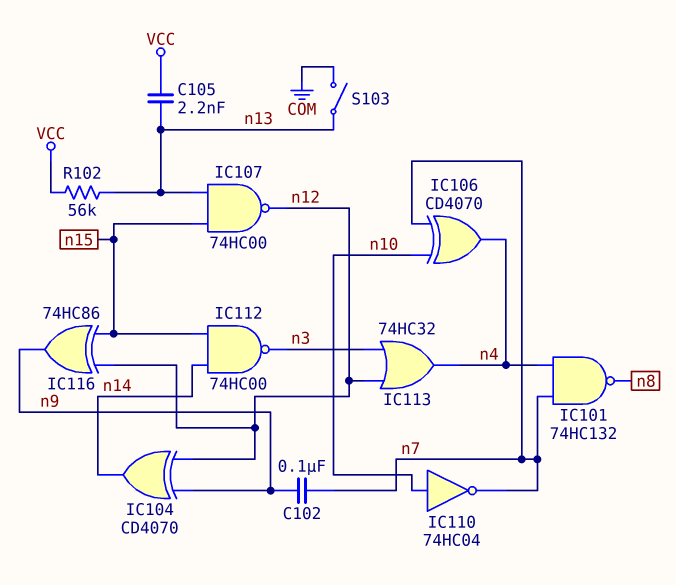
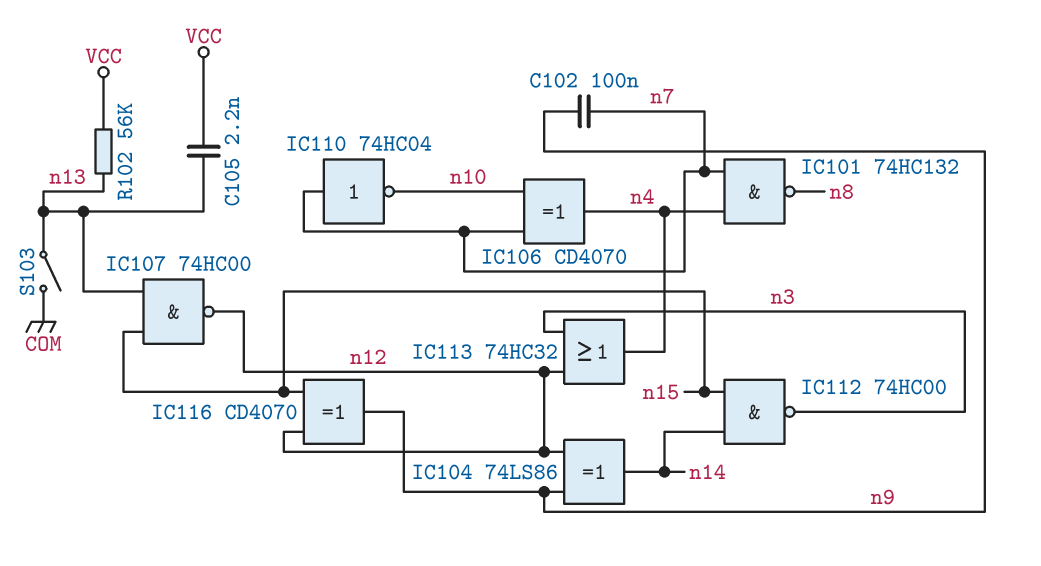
IC104: XOR CD4070 (in n9, in n12, out n14) -> XOR 74LS86 (in n9, in n12, out n14)
IC110: NOT 74HC04 (in n10, out n7) -> NOT 74HC04 (in n7, out n10)
IC116: XOR 74HC86 (in n12, in n15, out n9) -> XOR CD4070 (in n12, in n15, out n9)

